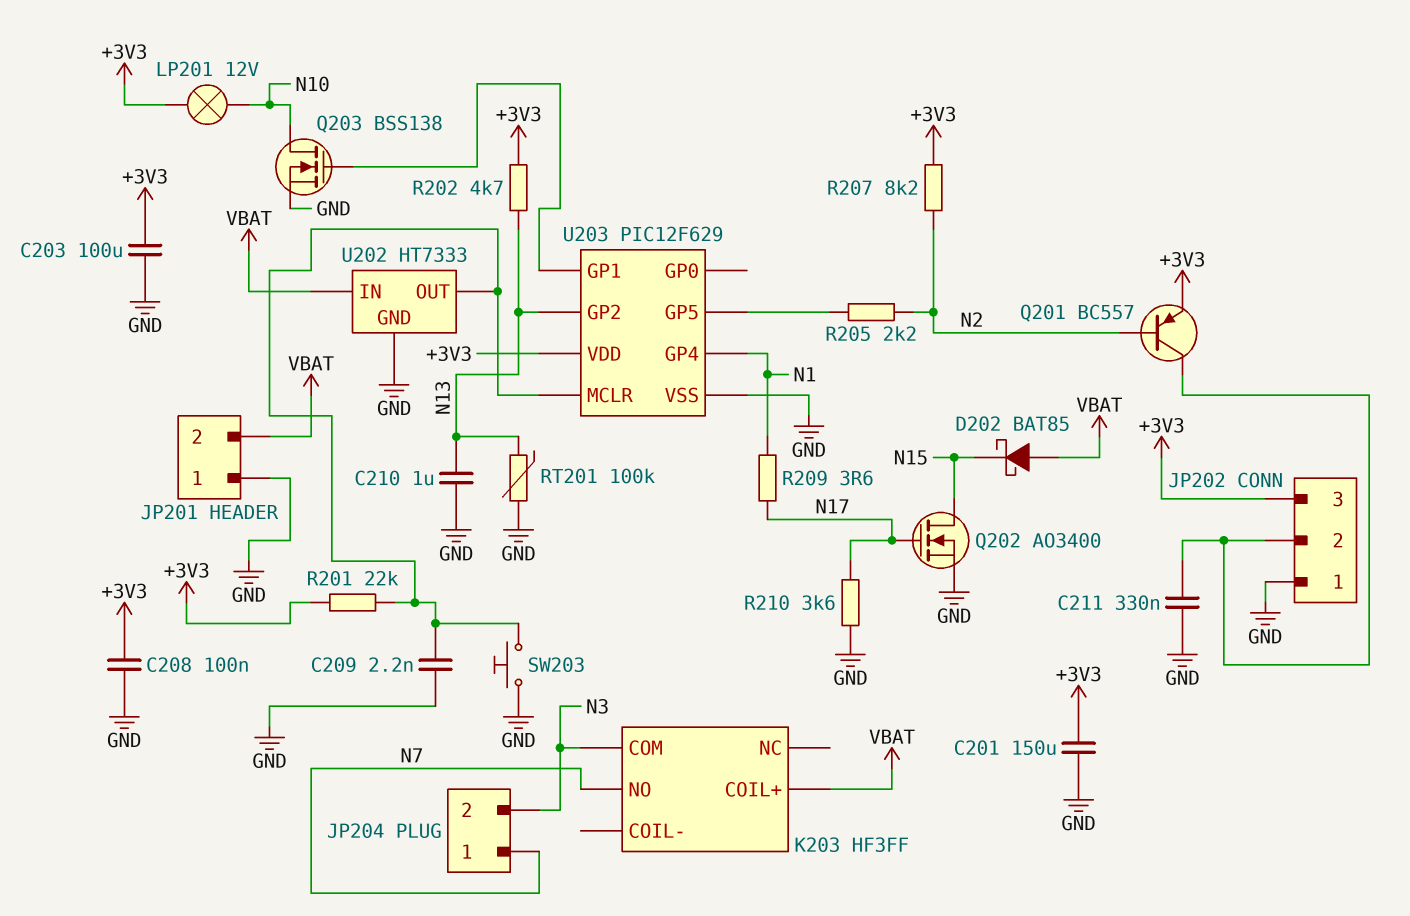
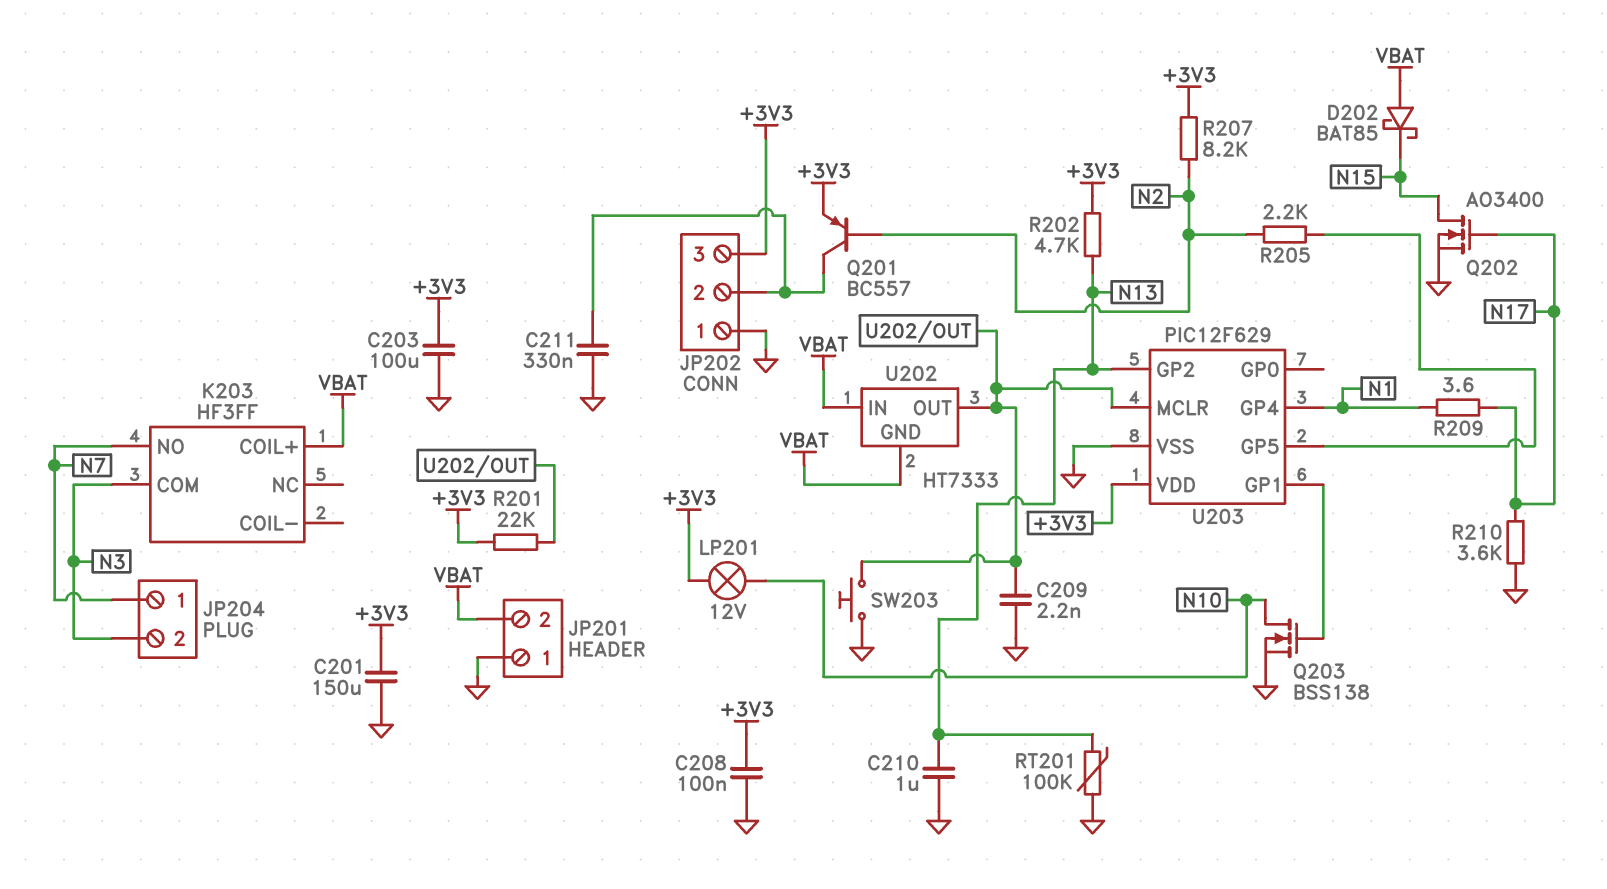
U202 pin GND: GND -> VBAT

